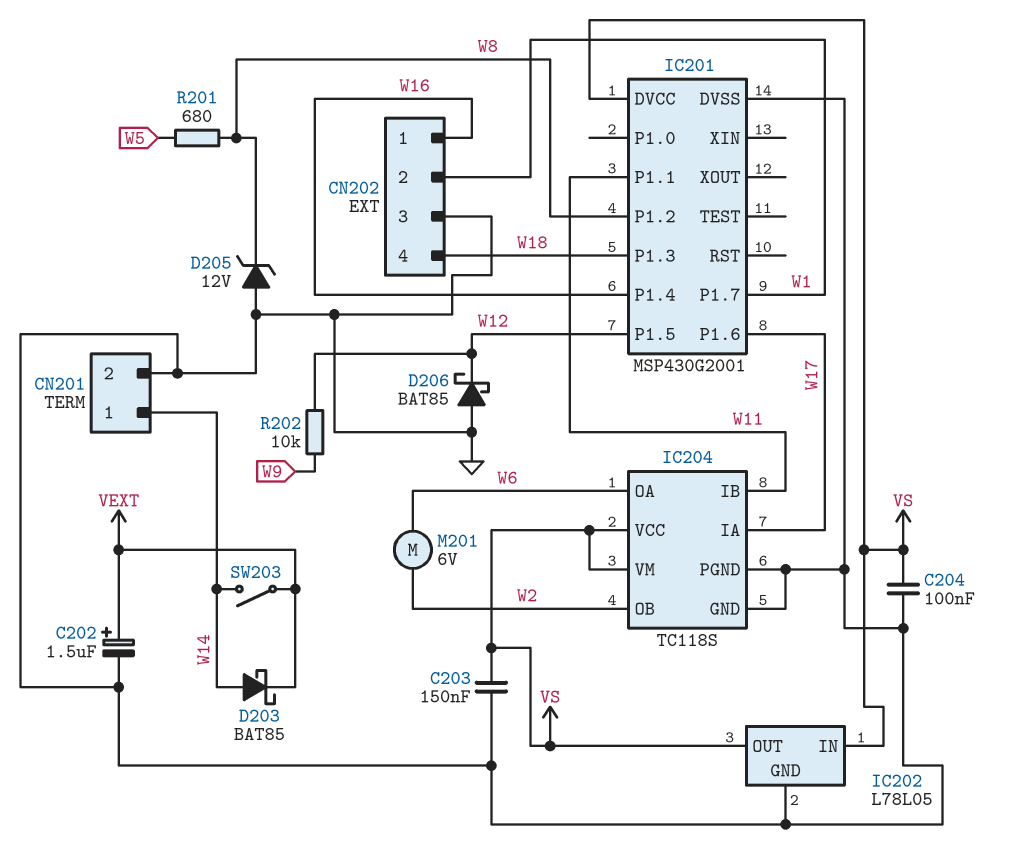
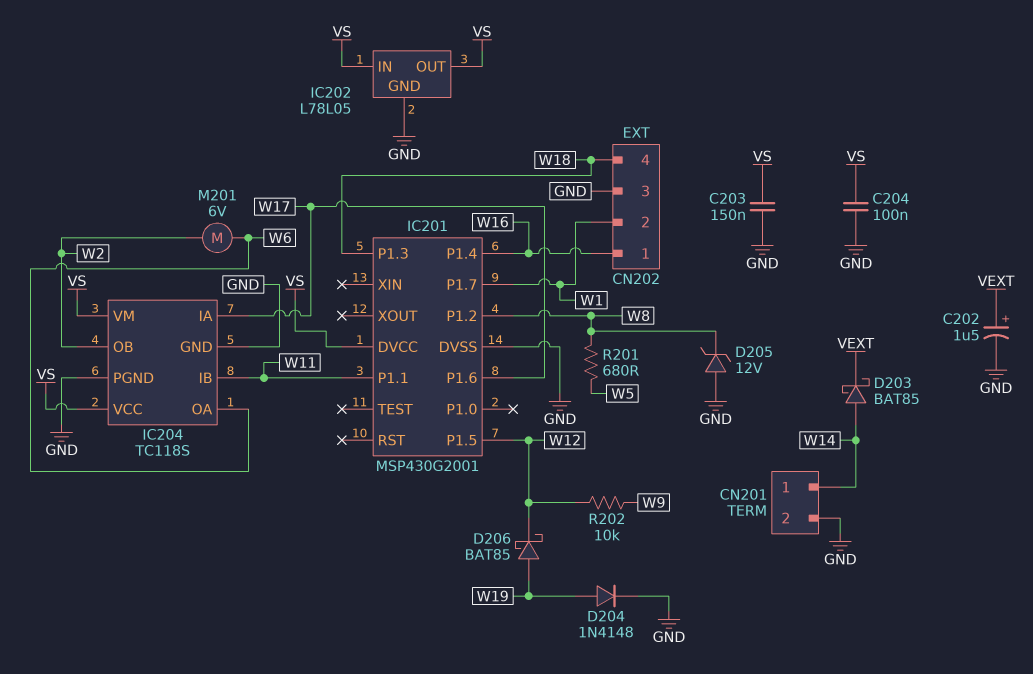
D204: none -> diode 1N4148 (A W19, K GND)
D206: schottky BAT85 (A GND, K W12) -> schottky BAT85 (A W19, K W12)
SW203: switch (VEXT, W14) -> none

